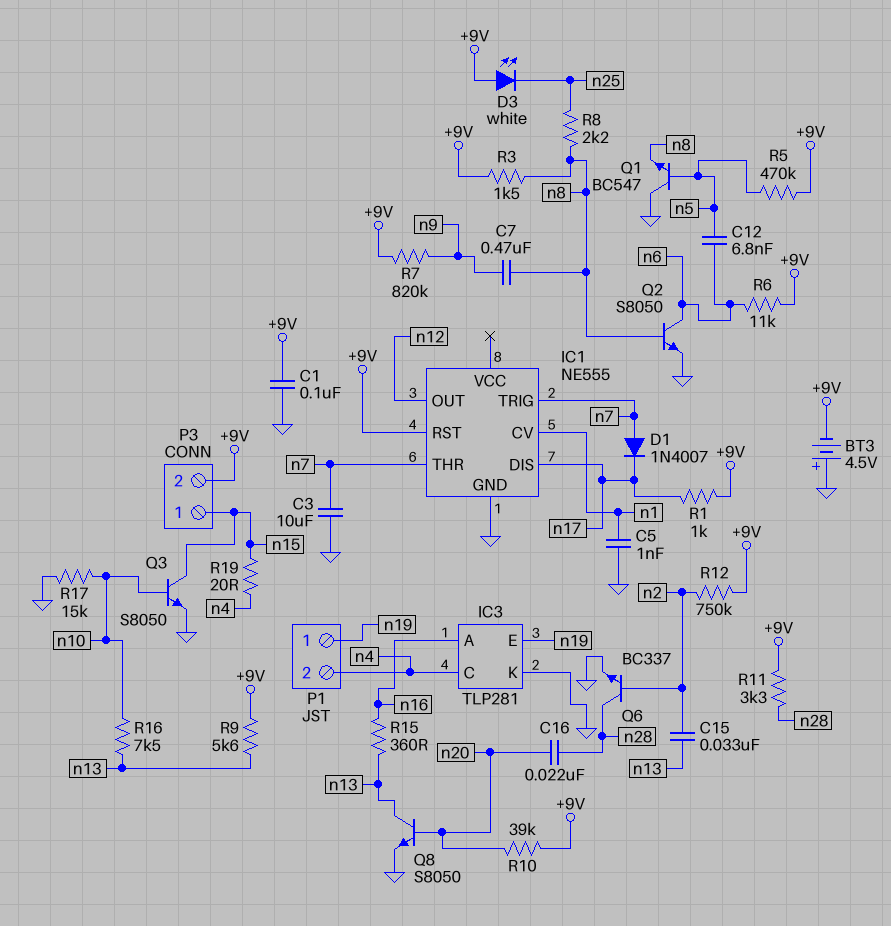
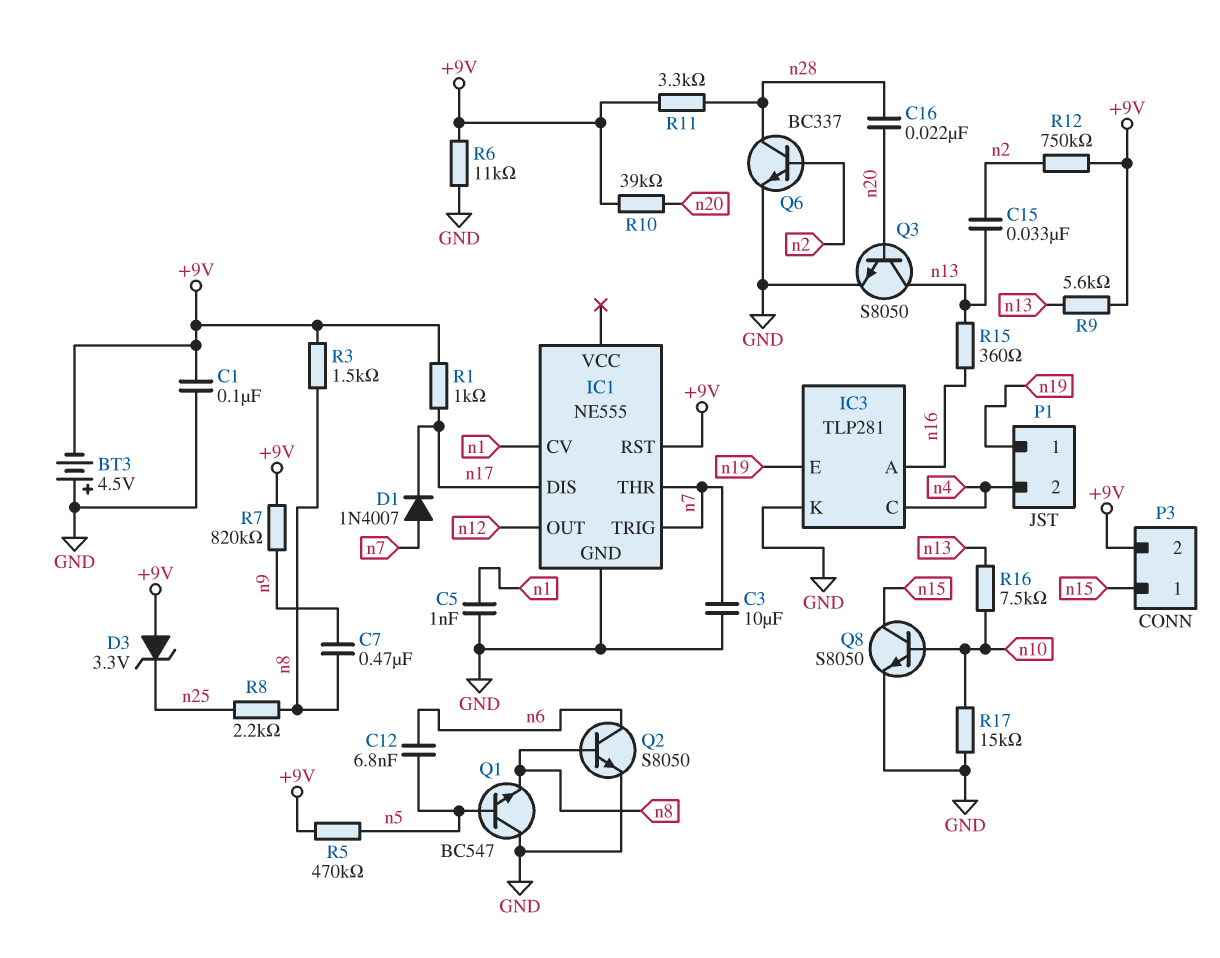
D3: LED white (A +9V, K n25) -> zener 3.3V (A +9V, K n25)
Q3: NPN S8050 (B n10, C n15, E GND) -> NPN S8050 (B n20, C n13, E GND)
Q8: NPN S8050 (B n20, C n13, E GND) -> NPN S8050 (B n10, C n15, E GND)
R6: 11k (+9V, n6) -> 11k (+9V, GND)
R19: 20 (n4, n15) -> none

